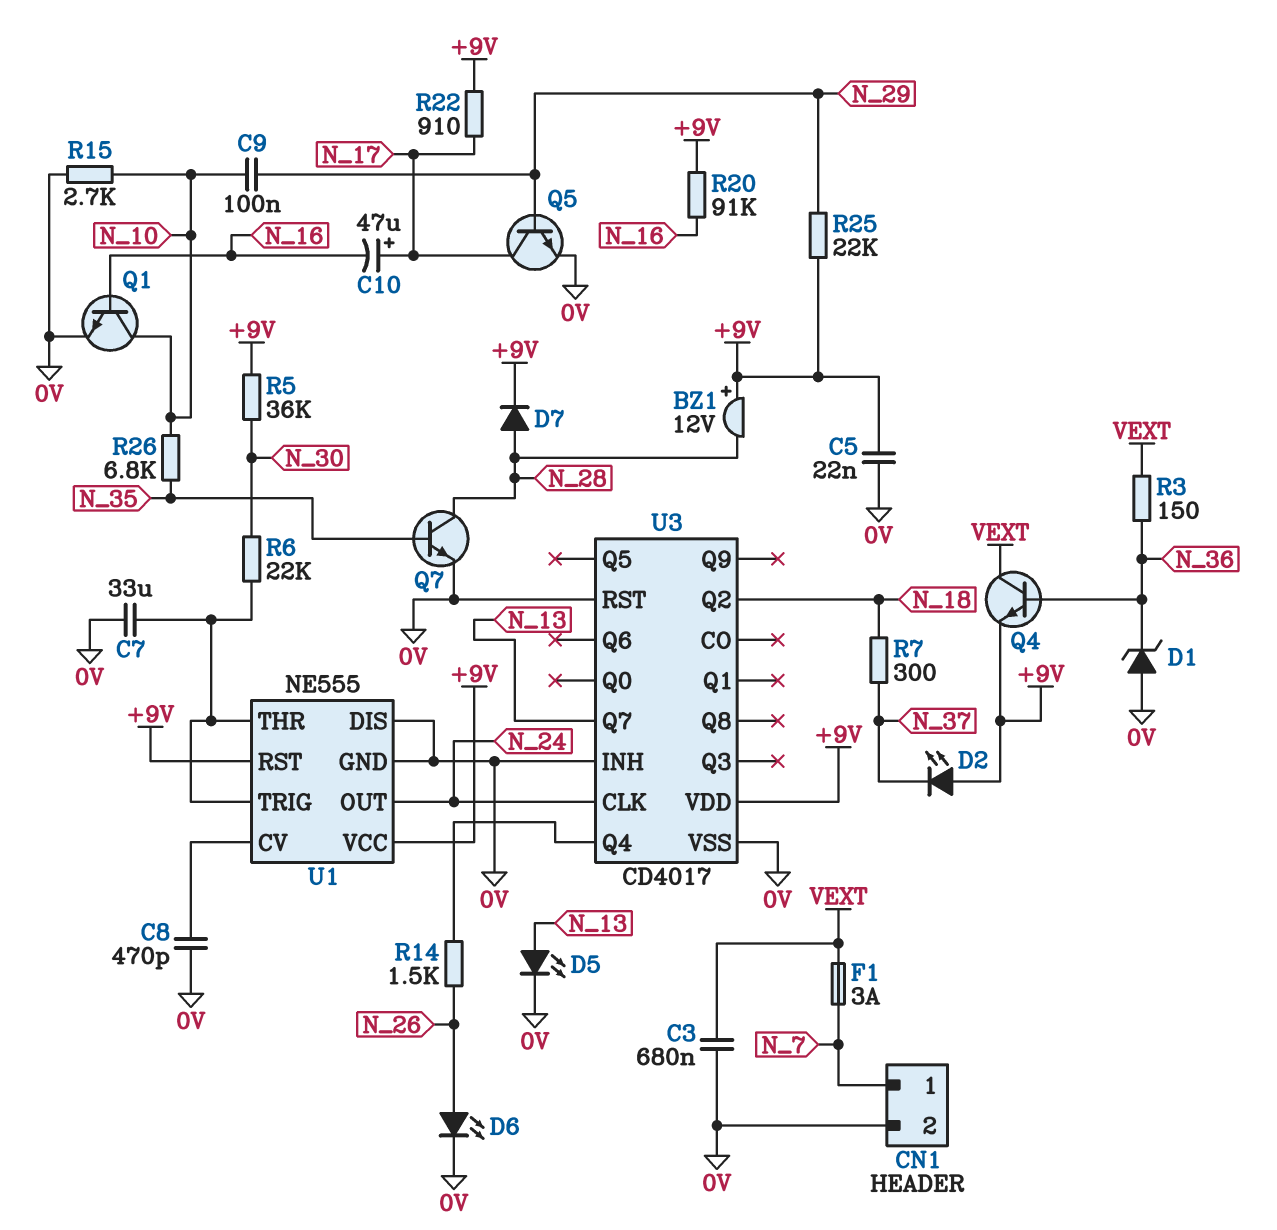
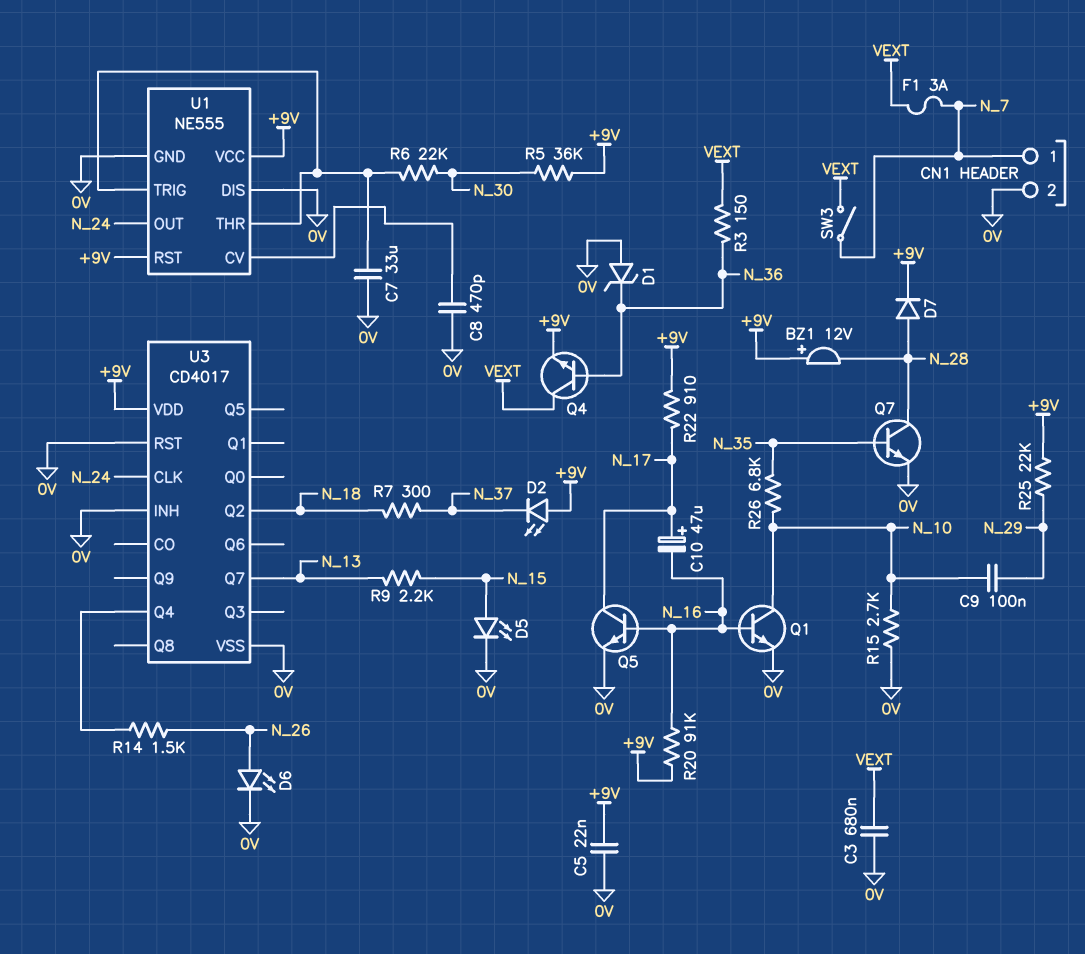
D5: LED (A N_13, K 0V) -> LED (A N_15, K 0V)
Q5: NPN (B N_29, C N_17, E 0V) -> NPN (B N_16, C N_17, E 0V)
R9: none -> 2.2k (N_13, N_15)
SW3: none -> switch (N_7, VEXT)

